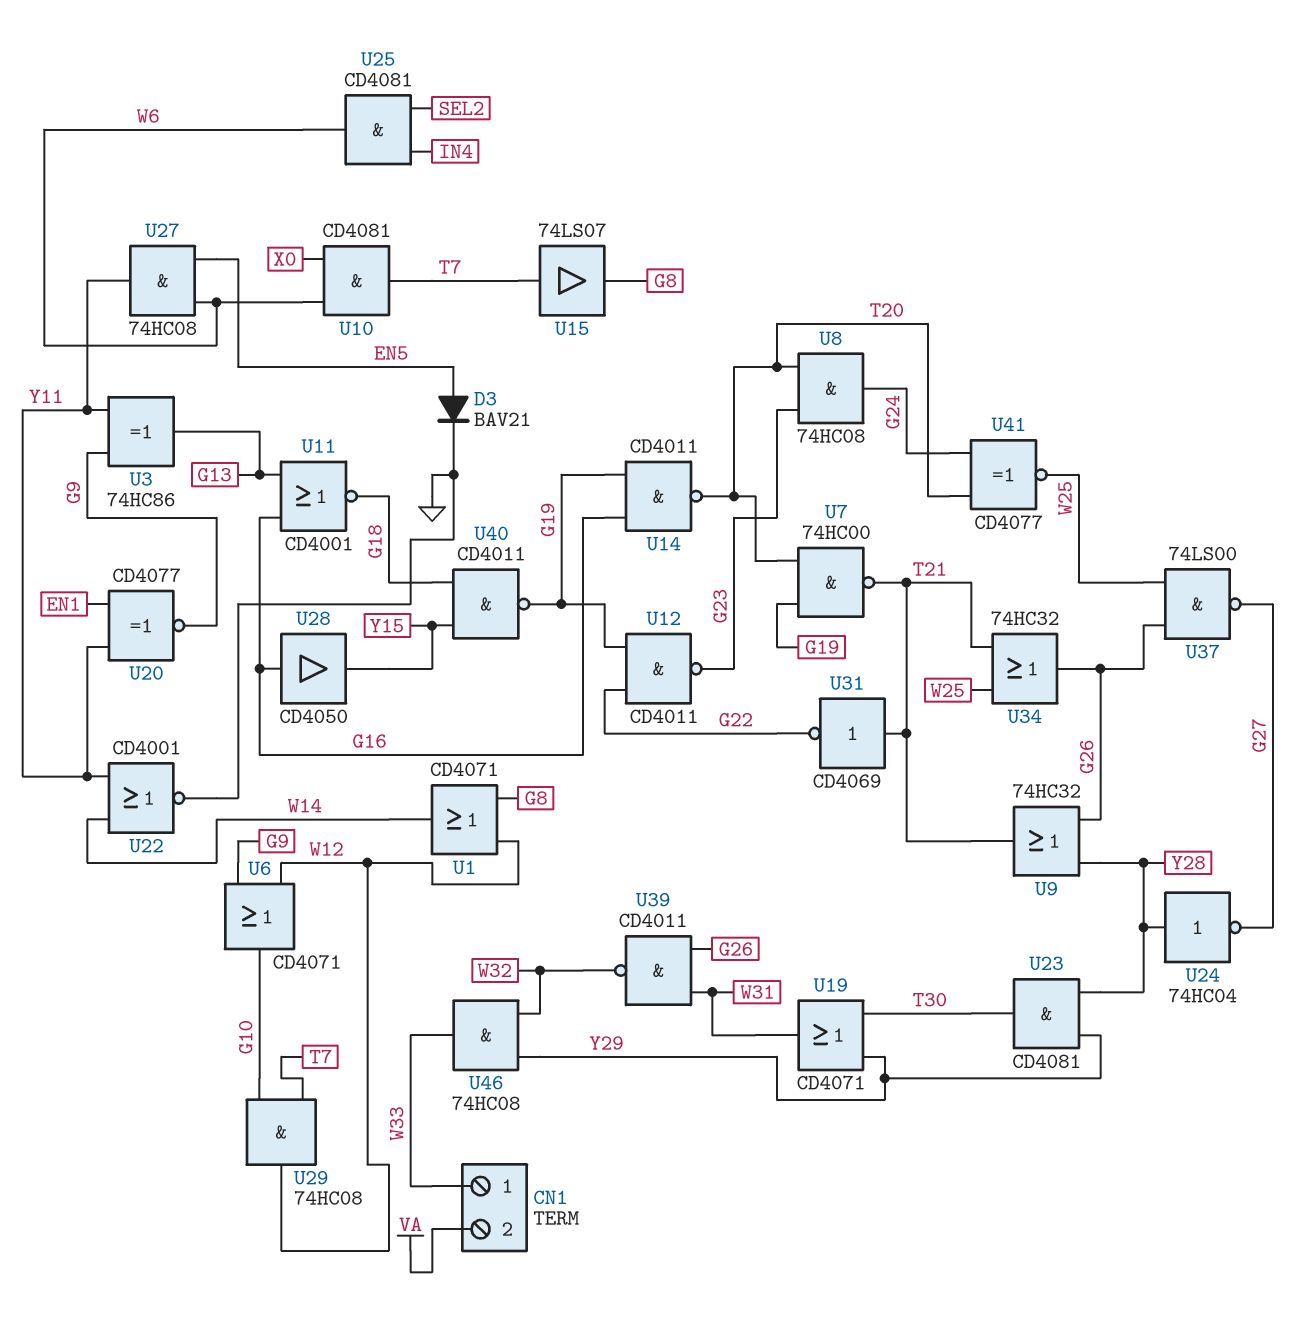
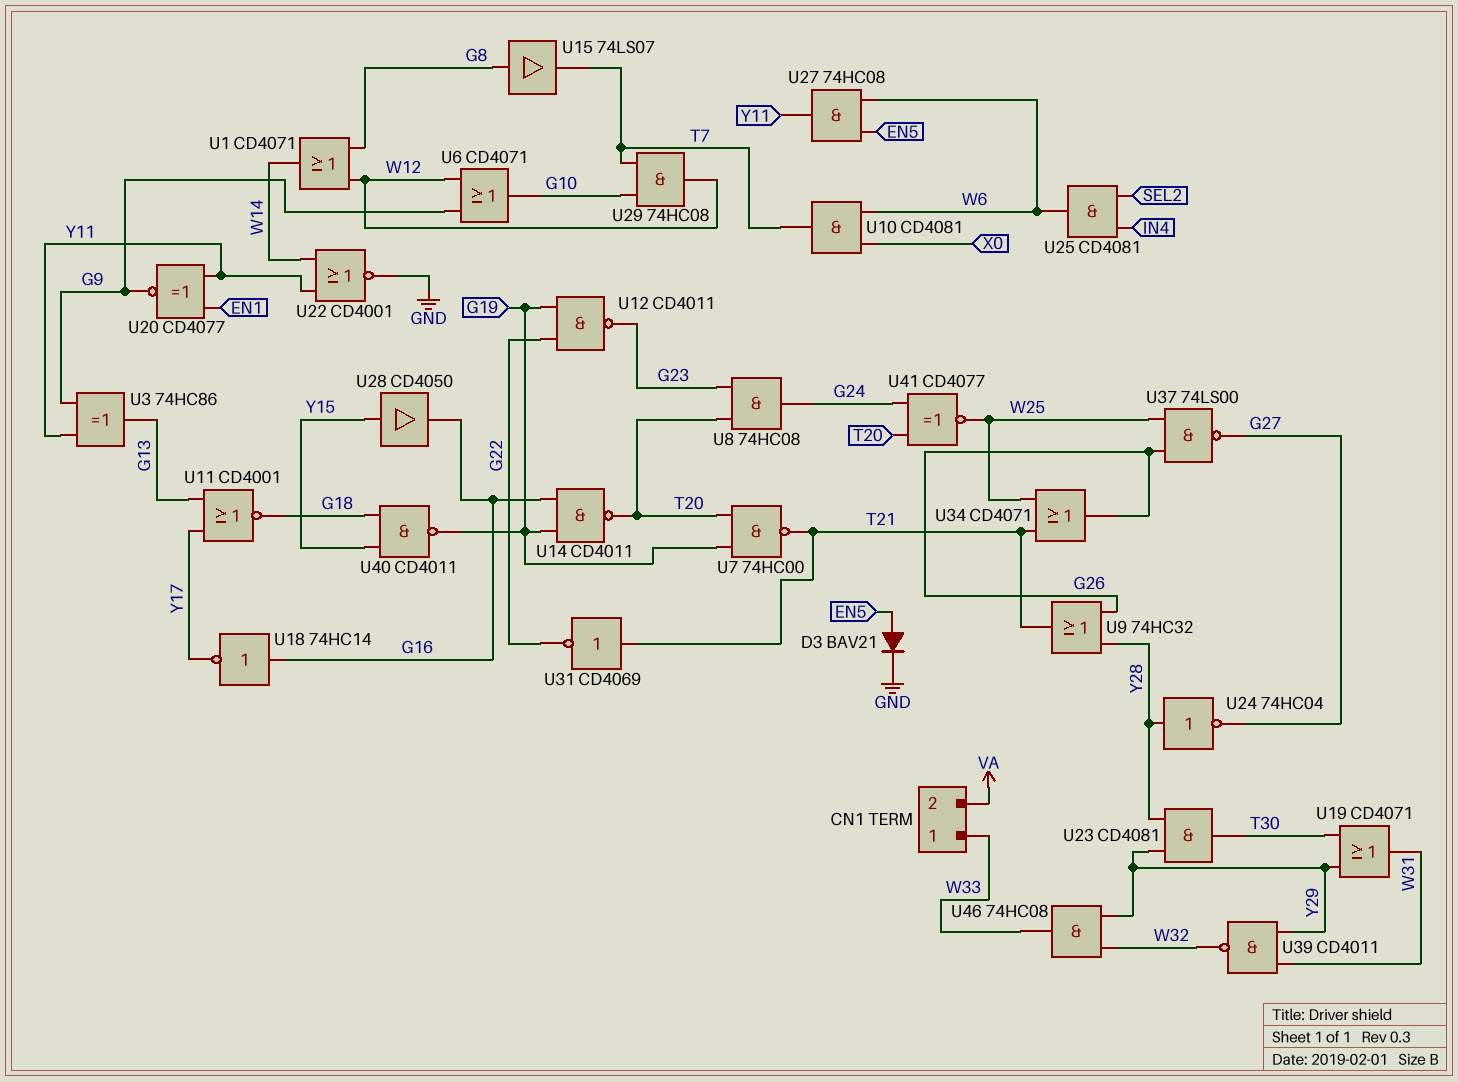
U11: NOR CD4001 (in G13, in G16, out G18) -> NOR CD4001 (in G13, in Y17, out G18)
U15: buffer 74LS07 (in T7, out G8) -> buffer 74LS07 (in G8, out T7)
U18: none -> NOT 74HC14 (in G16, out Y17)
U28: buffer CD4050 (in G16, out Y15) -> buffer CD4050 (in Y15, out G16)
U34: OR 74HC32 (in T21, in W25, out G26) -> OR CD4071 (in T21, in W25, out G26)
U39: NAND CD4011 (in G26, in W31, out W32) -> NAND CD4011 (in W31, in Y29, out W32)

